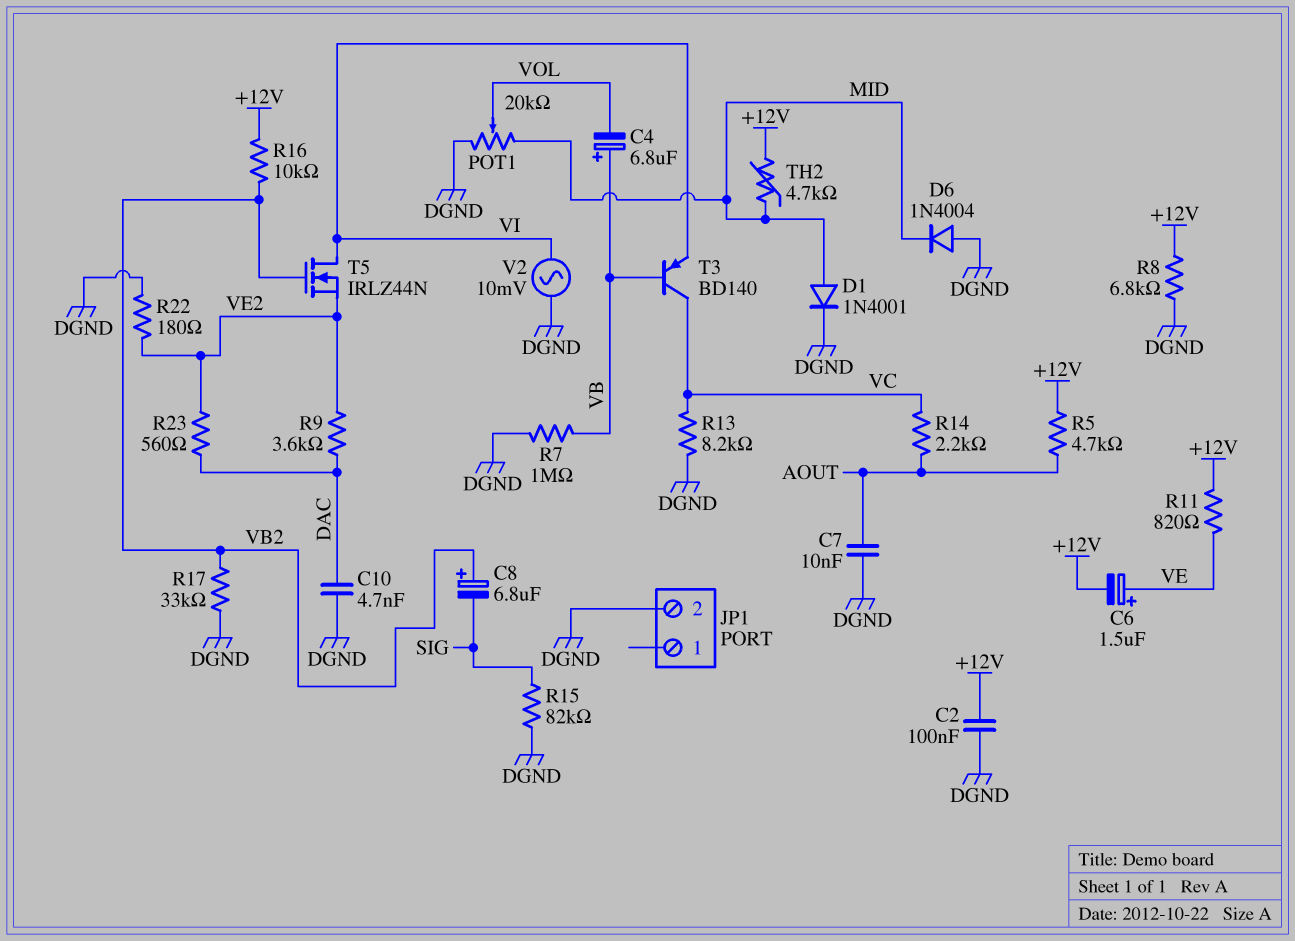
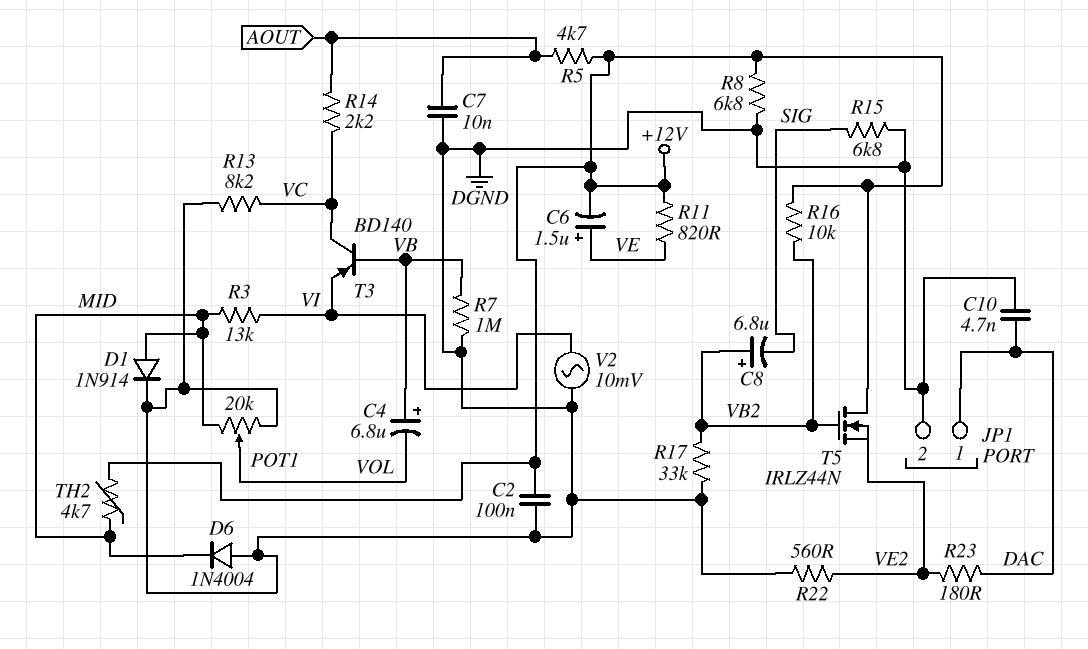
D1: diode 1N4001 (A MID, K DGND) -> diode 1N914 (A MID, K DGND)
JP1 pin 1: none -> DAC
R3: none -> 13k (MID, VI)
R9: 3.6k (DAC, VE2) -> none
R15: 82k (DGND, SIG) -> 6.8k (DGND, SIG)
R22: 180 (DGND, VE2) -> 560 (DGND, VE2)
R23: 560 (DAC, VE2) -> 180 (DAC, VE2)
T5: NMOS IRLZ44N (G VB2, D VI, S VE2) -> NMOS IRLZ44N (G VB2, D +12V, S VE2)

